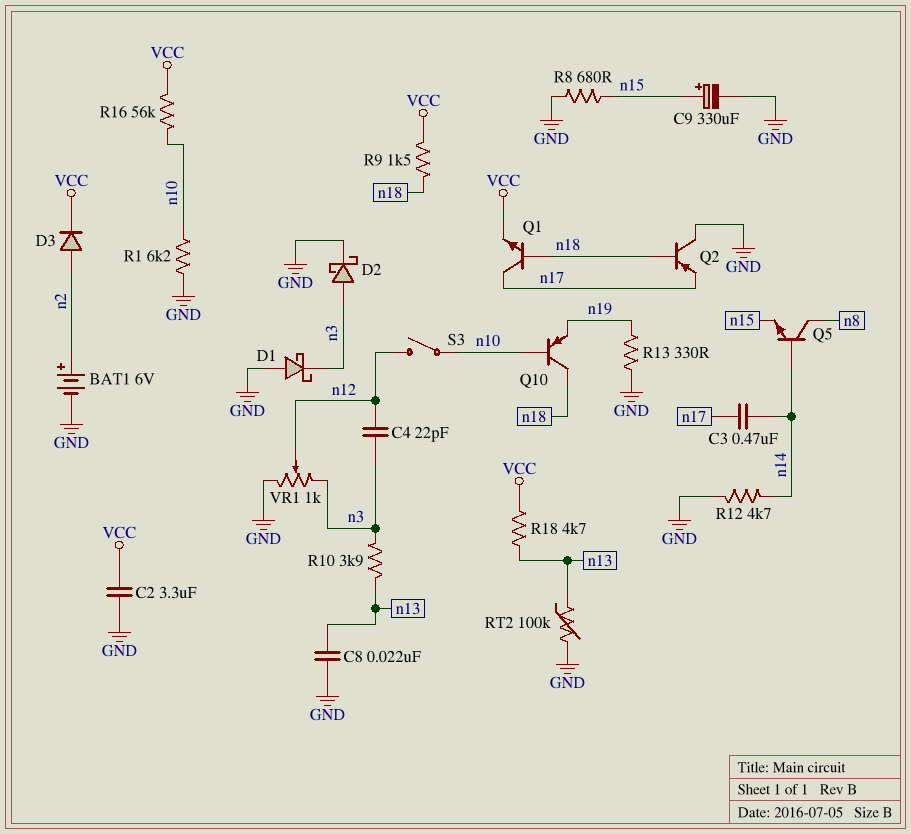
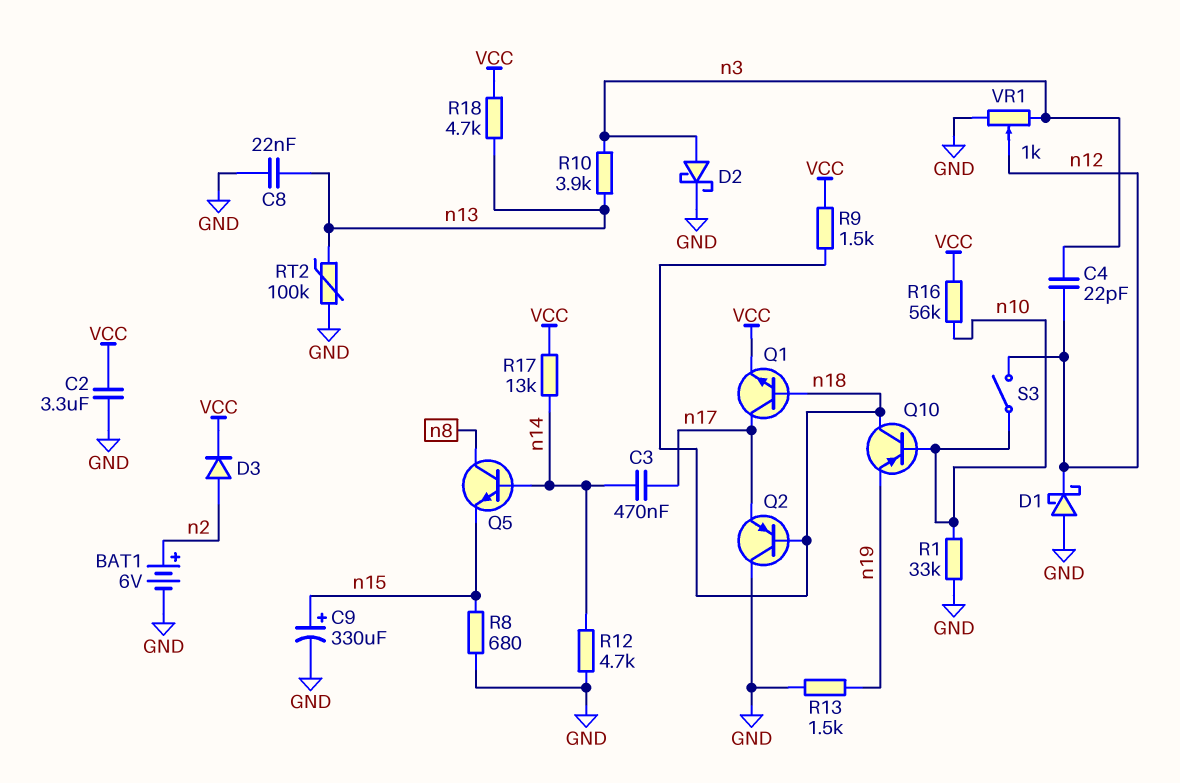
D1: schottky (A GND, K n3) -> schottky (A GND, K n12)
R1: 6.2k (GND, n10) -> 33k (GND, n10)
R13: 330 (GND, n19) -> 1.5k (GND, n19)
R17: none -> 13k (VCC, n14)

